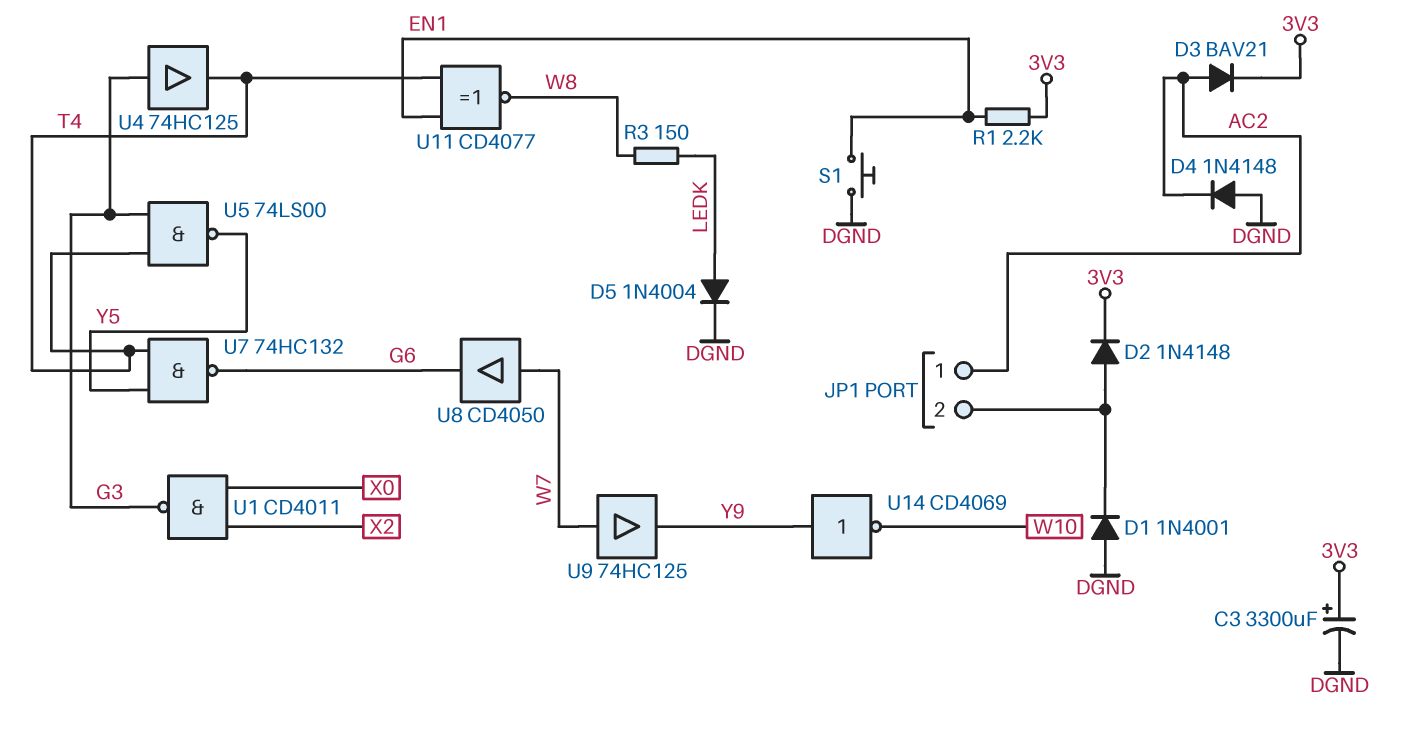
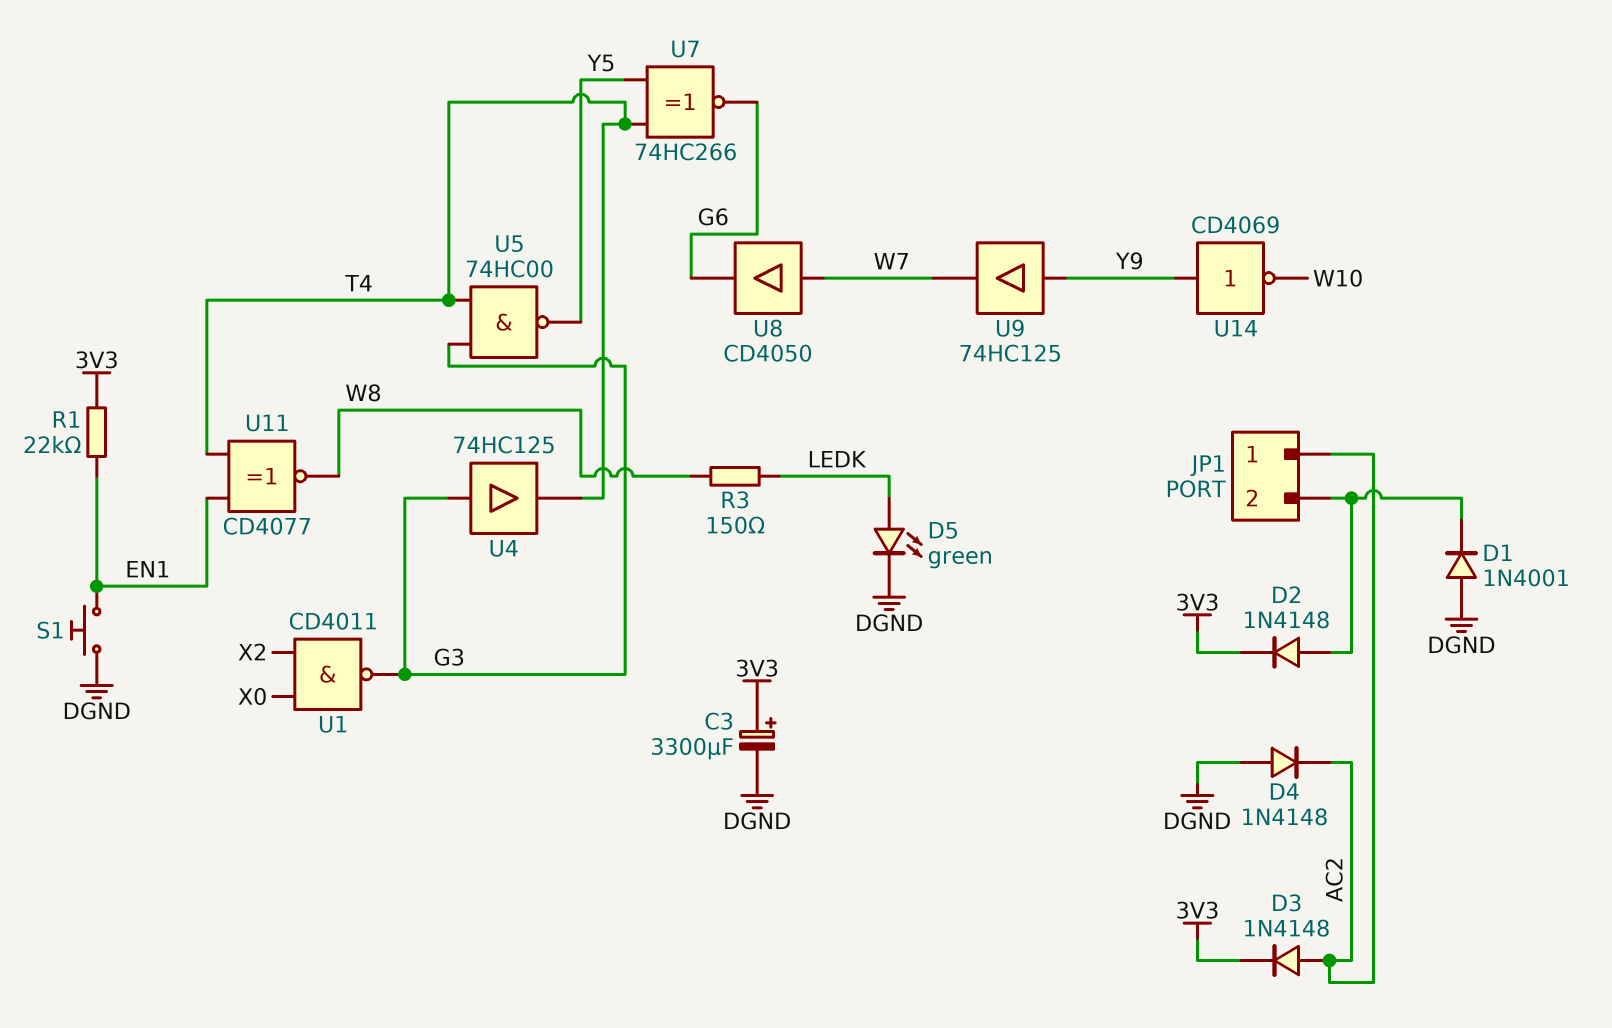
D3: diode BAV21 (A AC2, K 3V3) -> diode 1N4148 (A AC2, K 3V3)
D5: diode 1N4004 (A LEDK, K DGND) -> LED green (A LEDK, K DGND)
R1: 2.2k (3V3, EN1) -> 22k (3V3, EN1)
U5: NAND 74LS00 (in G3, in T4, out Y5) -> NAND 74HC00 (in G3, in T4, out Y5)
U7: NAND 74HC132 (in T4, in Y5, out G6) -> XNOR 74HC266 (in T4, in Y5, out G6)
U9: buffer 74HC125 (in W7, out Y9) -> buffer 74HC125 (in Y9, out W7)

